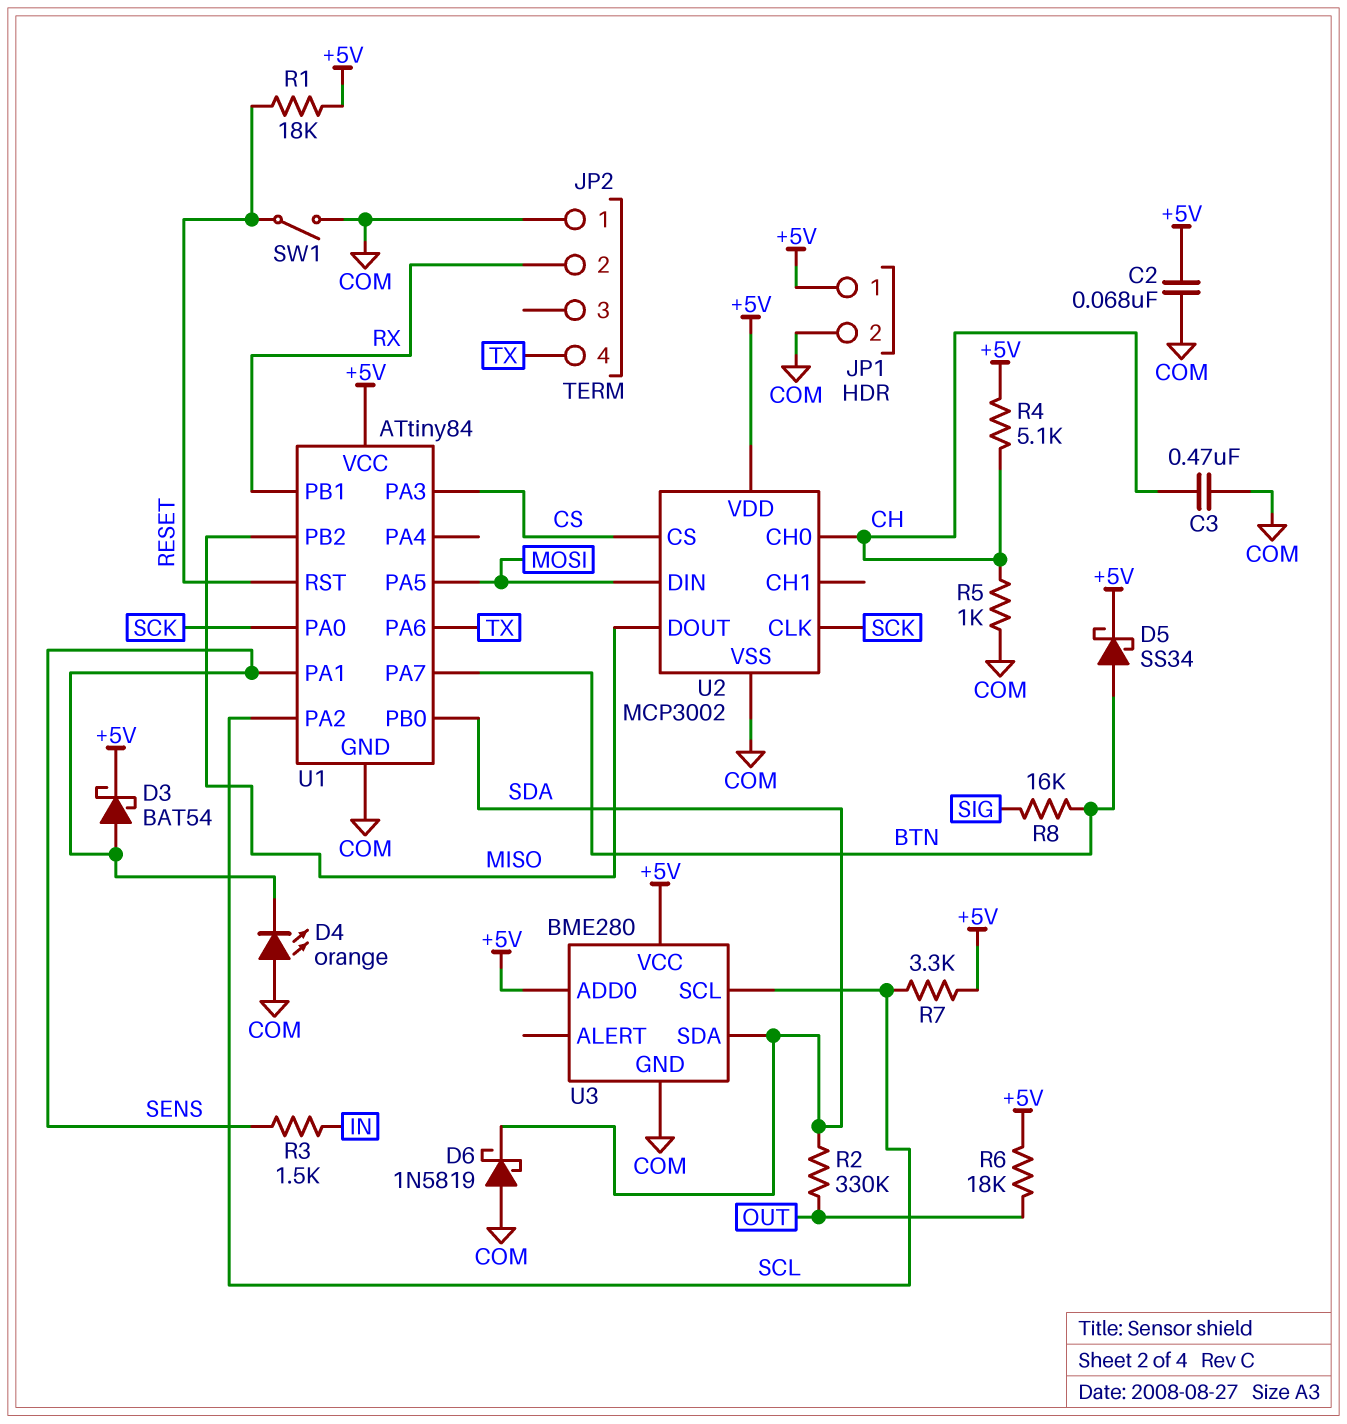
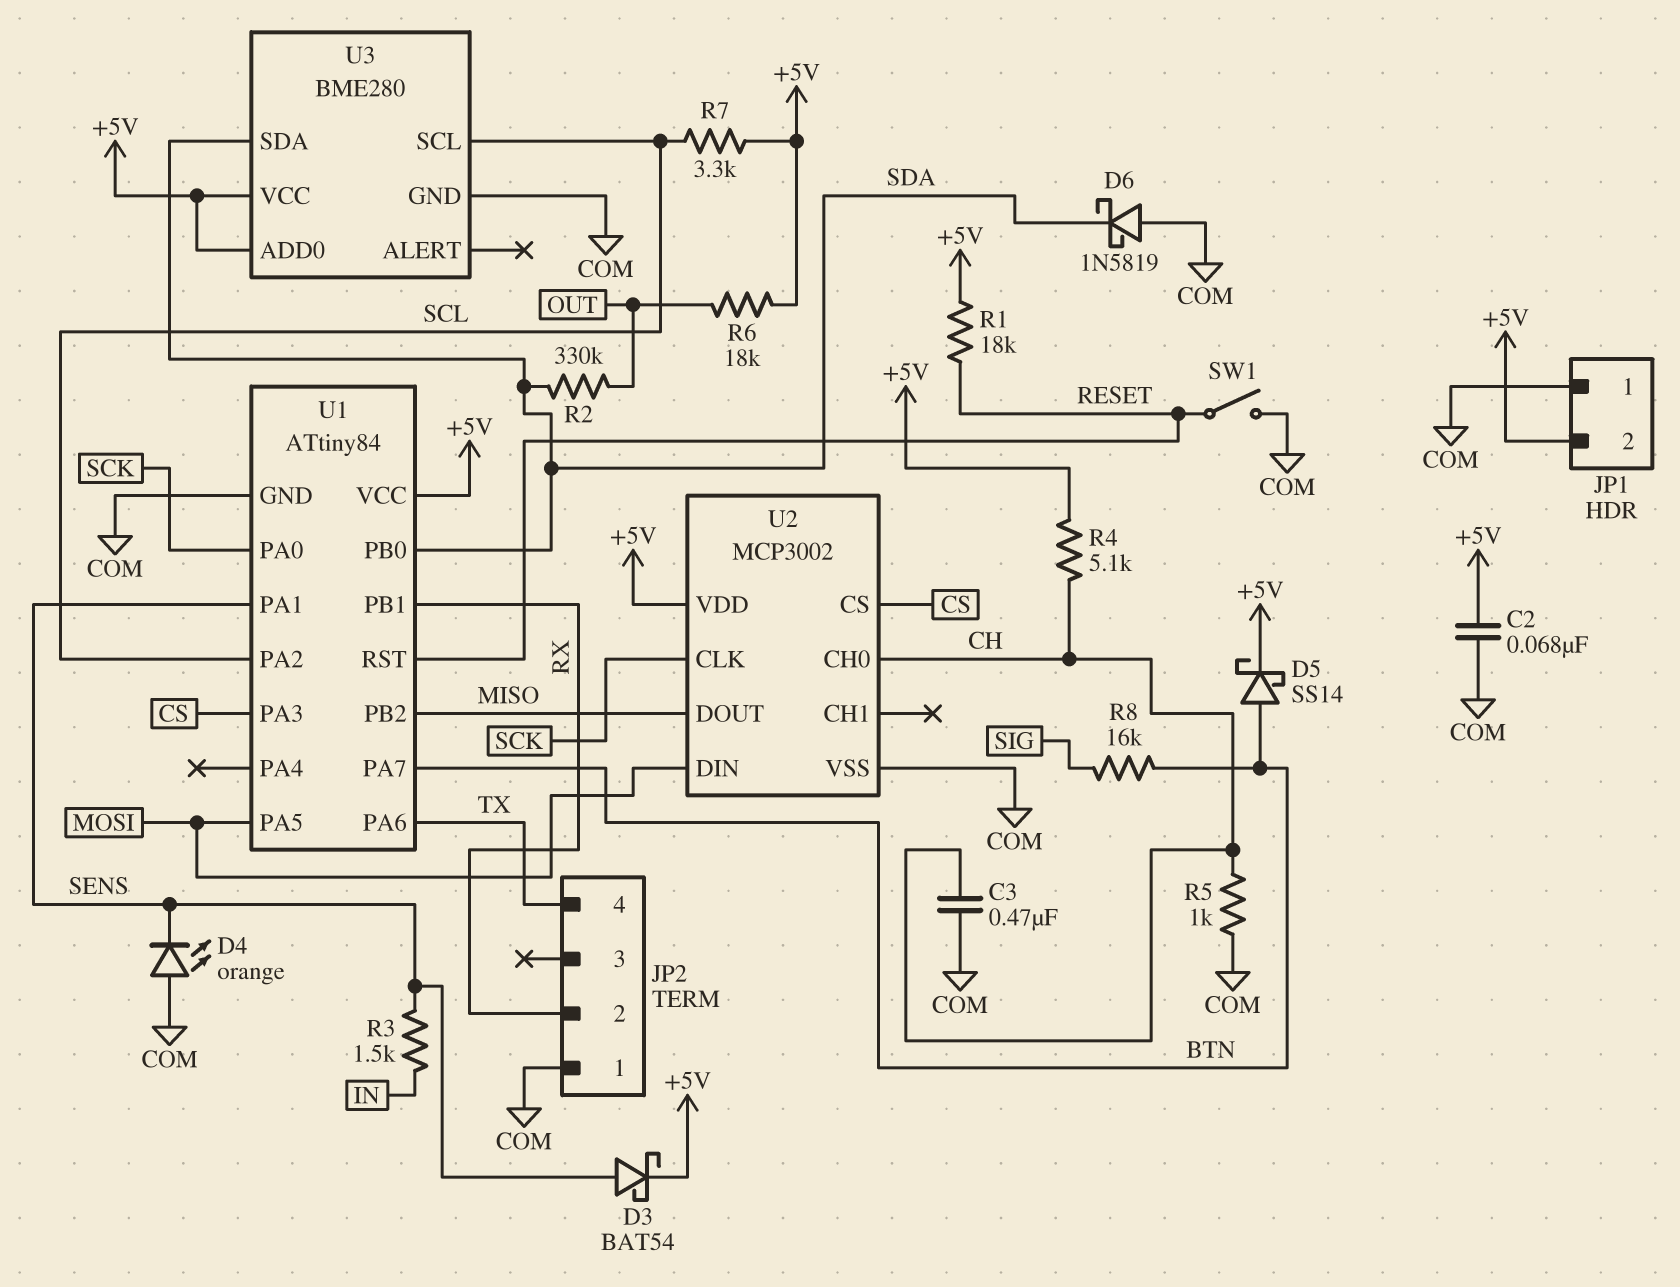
D5: schottky SS34 (A BTN, K +5V) -> schottky SS14 (A BTN, K +5V)
JP1 pin 1: +5V -> COM
JP1 pin 2: COM -> +5V

